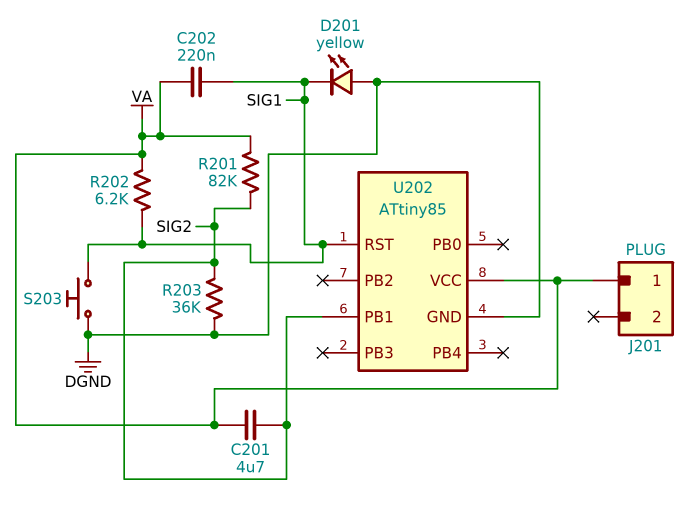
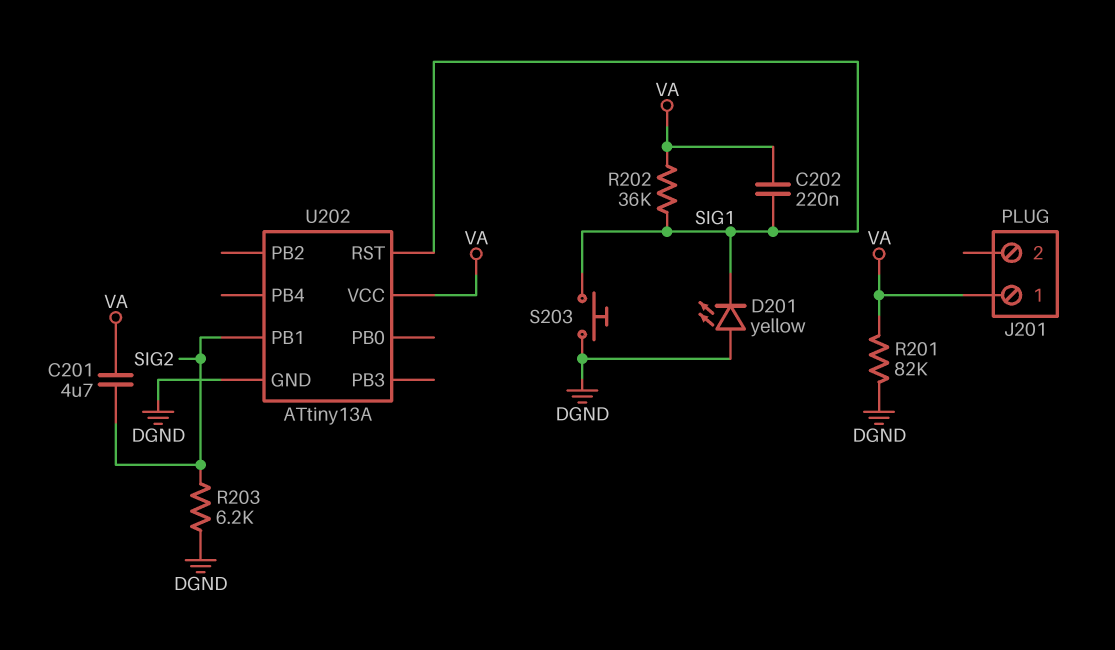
R201: 82k (SIG2, VA) -> 82k (DGND, VA)
R202: 6.2k (SIG1, VA) -> 36k (SIG1, VA)
R203: 36k (DGND, SIG2) -> 6.2k (DGND, SIG2)
U202: ATtiny85 -> ATtiny13A

